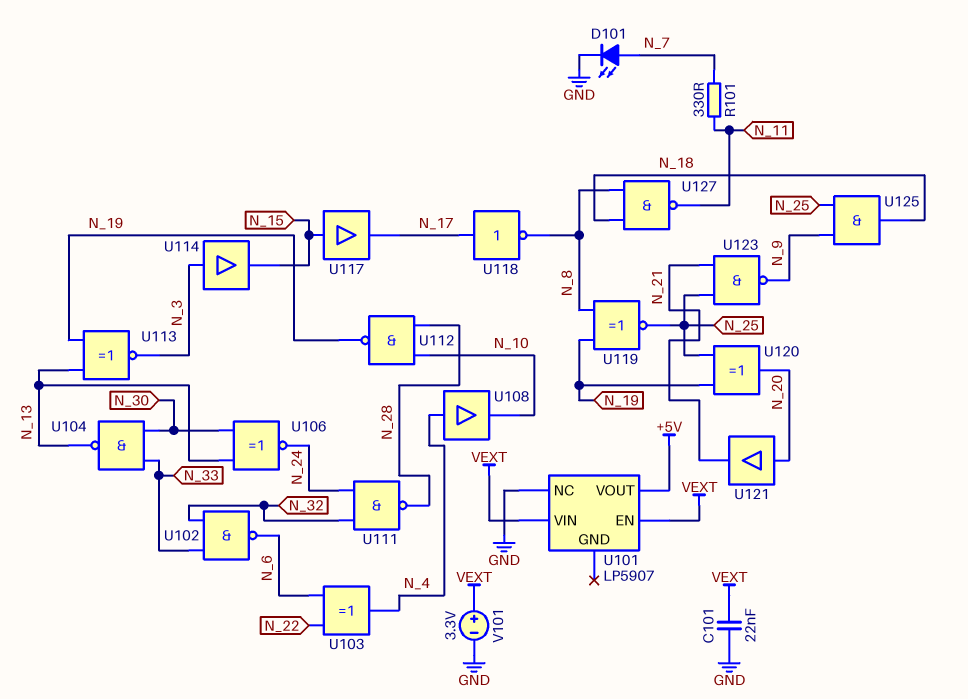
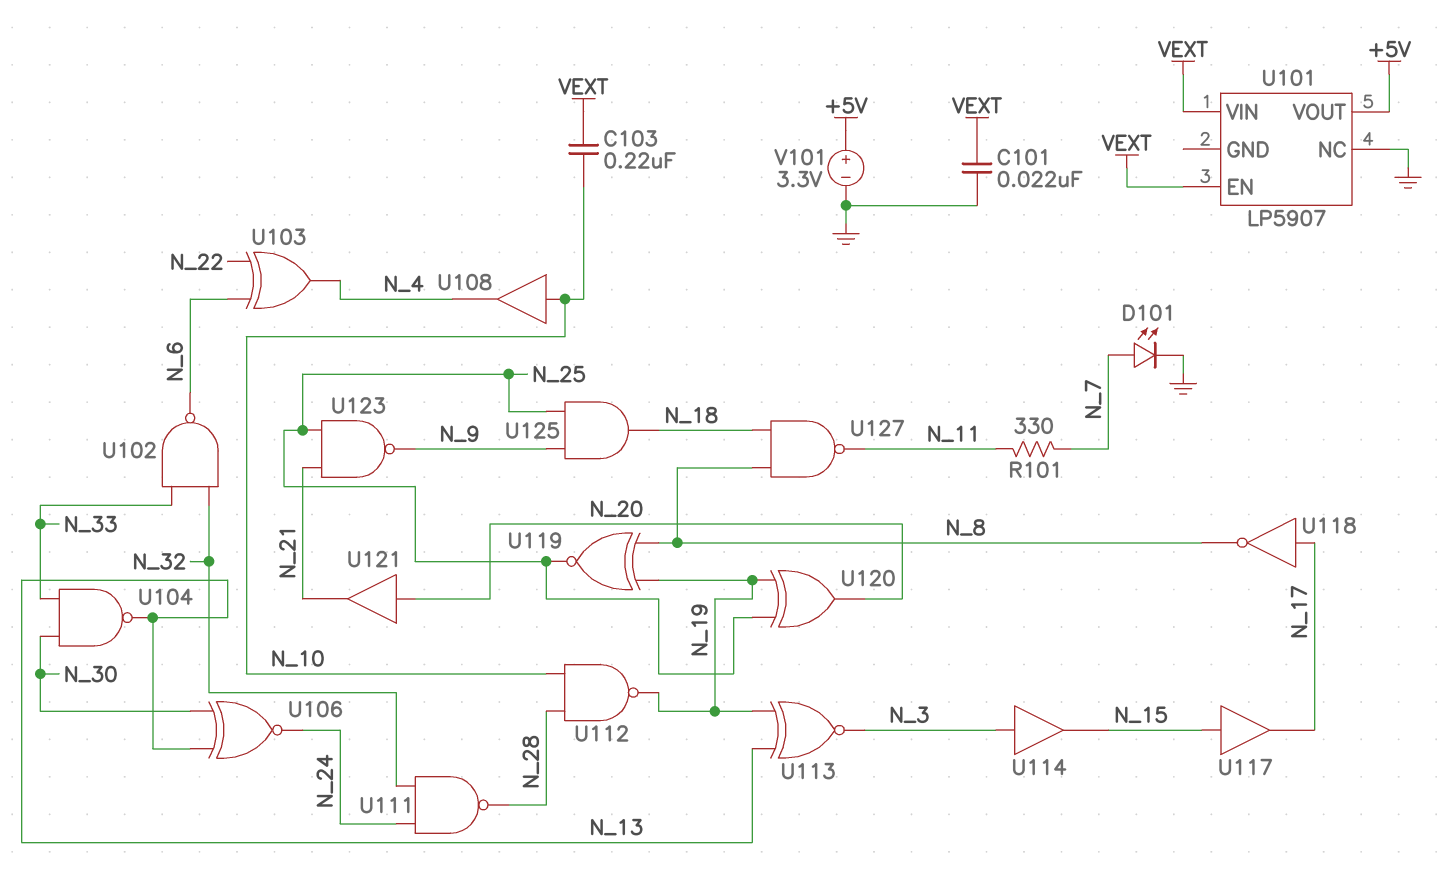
C103: none -> 220nF (N_10, VEXT)
U108: buffer (in N_4, out N_10) -> buffer (in N_10, out N_4)
V101: 3.3V (plus VEXT, minus GND) -> 3.3V (plus +5V, minus GND)

